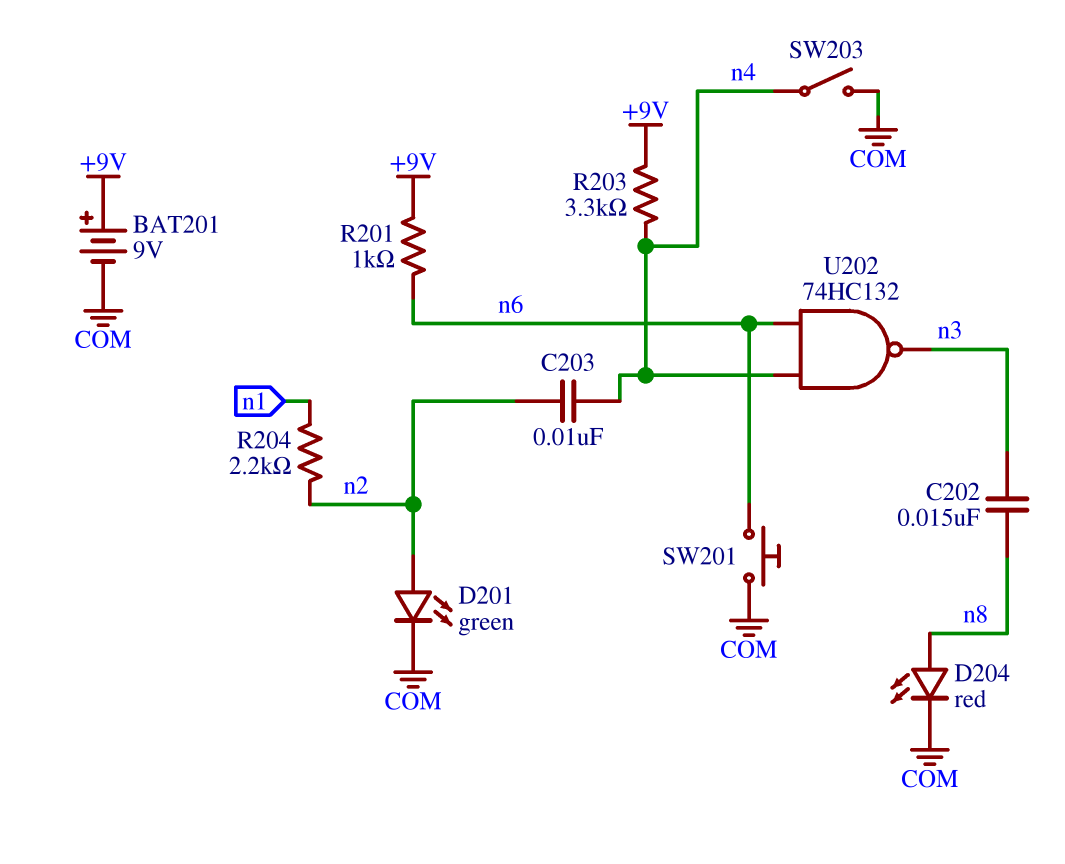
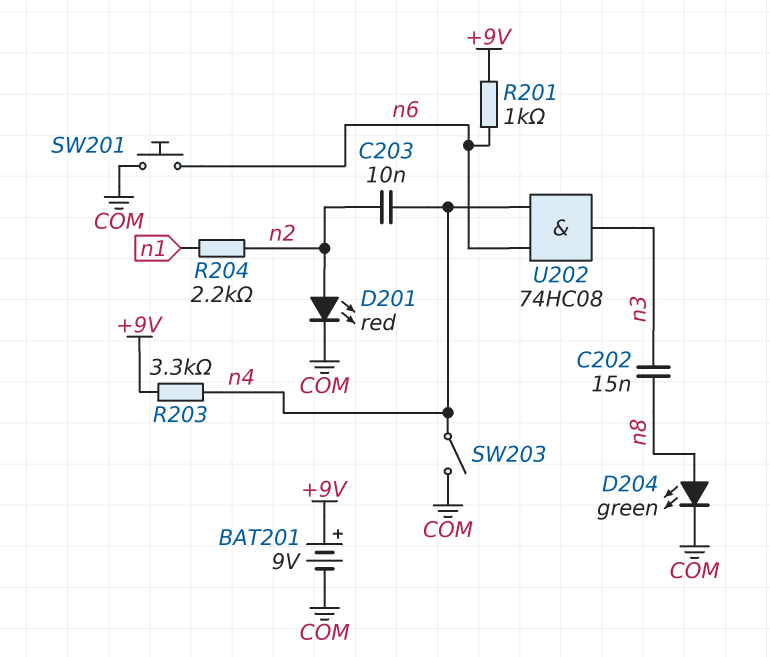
D201: LED green (A n2, K COM) -> LED red (A n2, K COM)
D204: LED red (A n8, K COM) -> LED green (A n8, K COM)
U202: NAND 74HC132 (in n4, in n6, out n3) -> AND 74HC08 (in n4, in n6, out n3)

